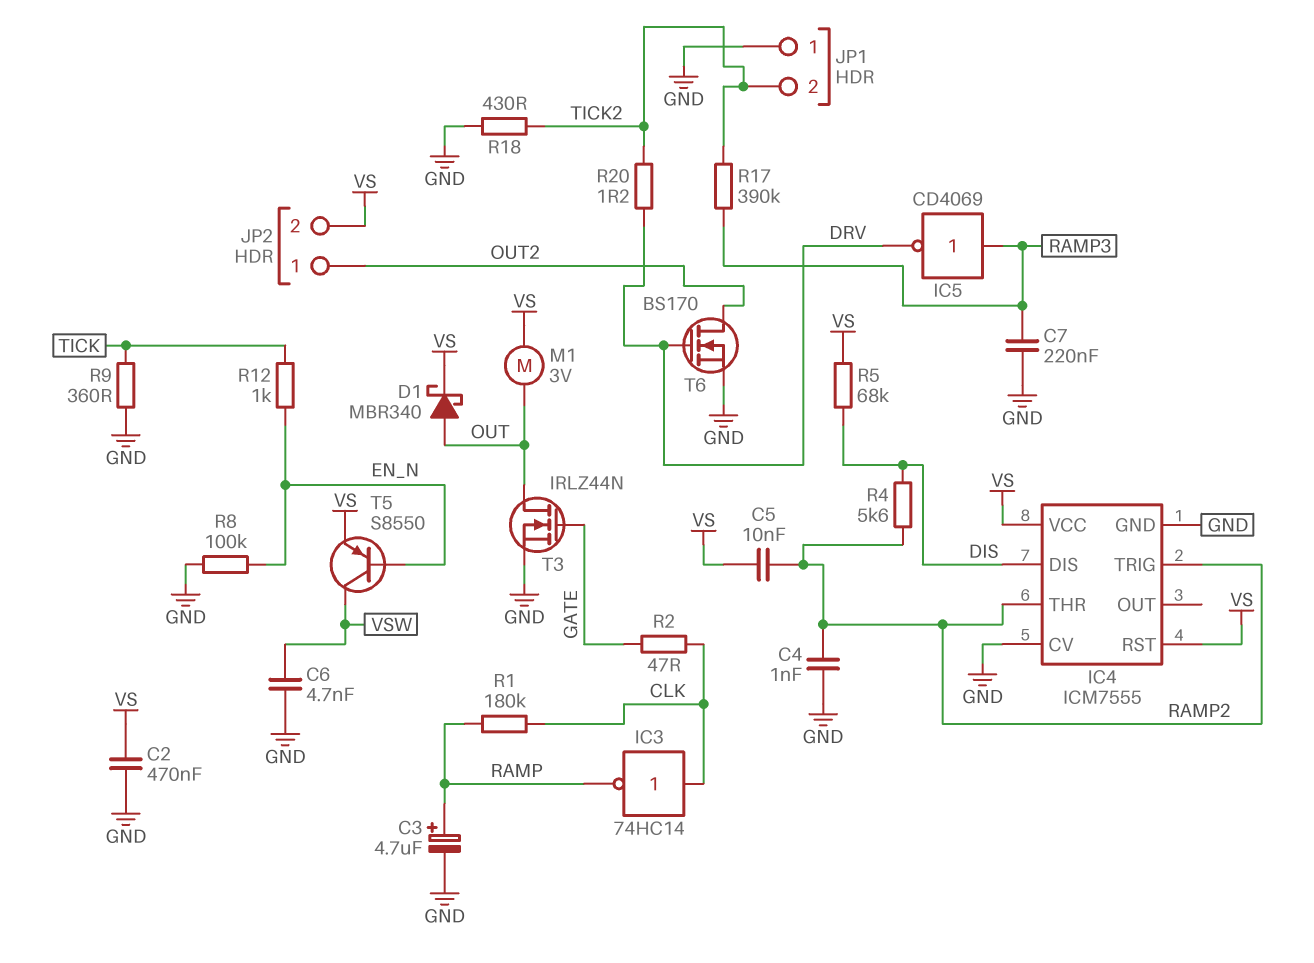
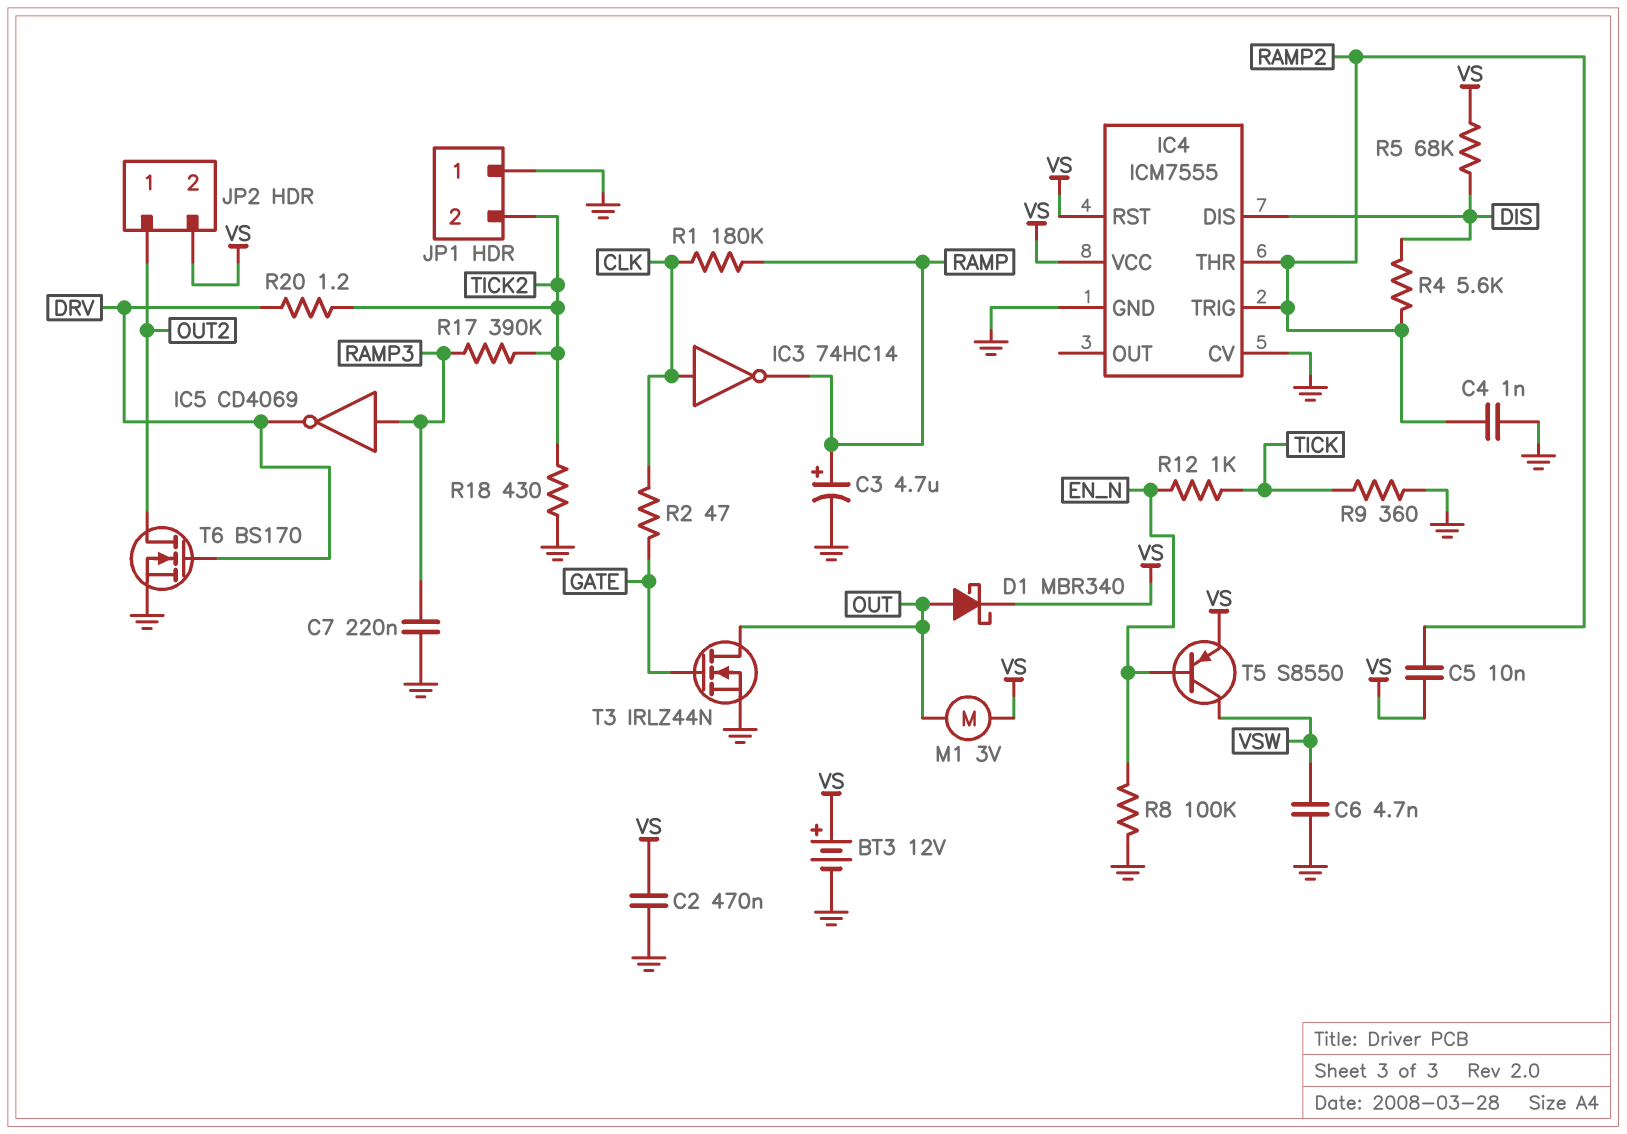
BT3: none -> 12V (plus VS, minus GND)

